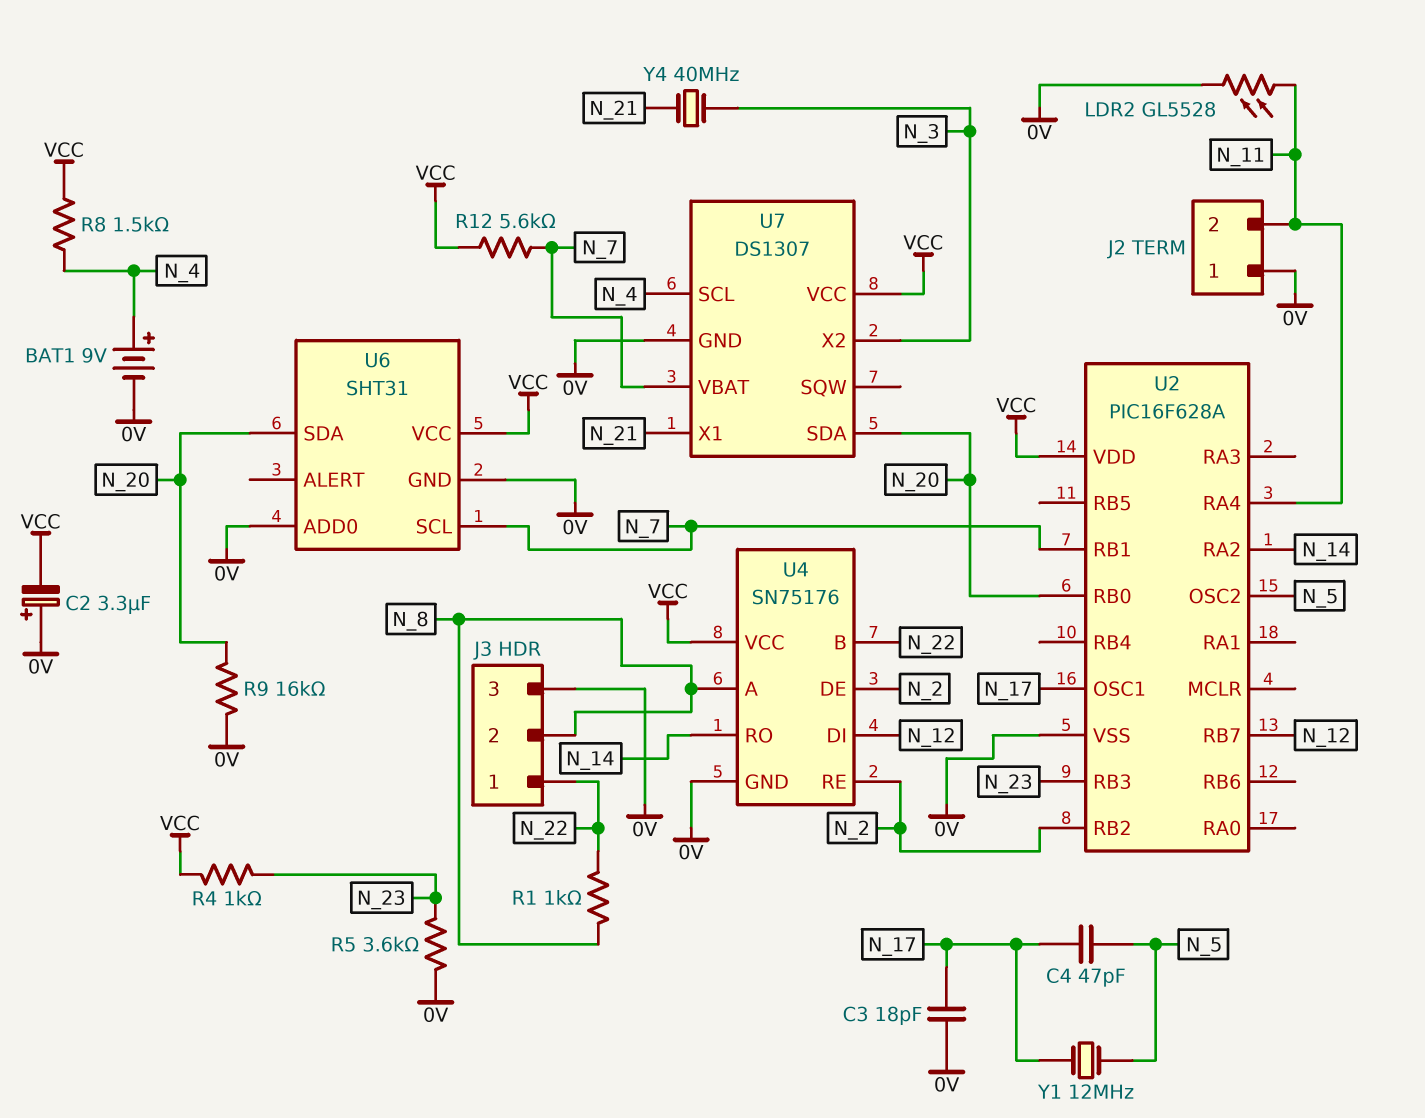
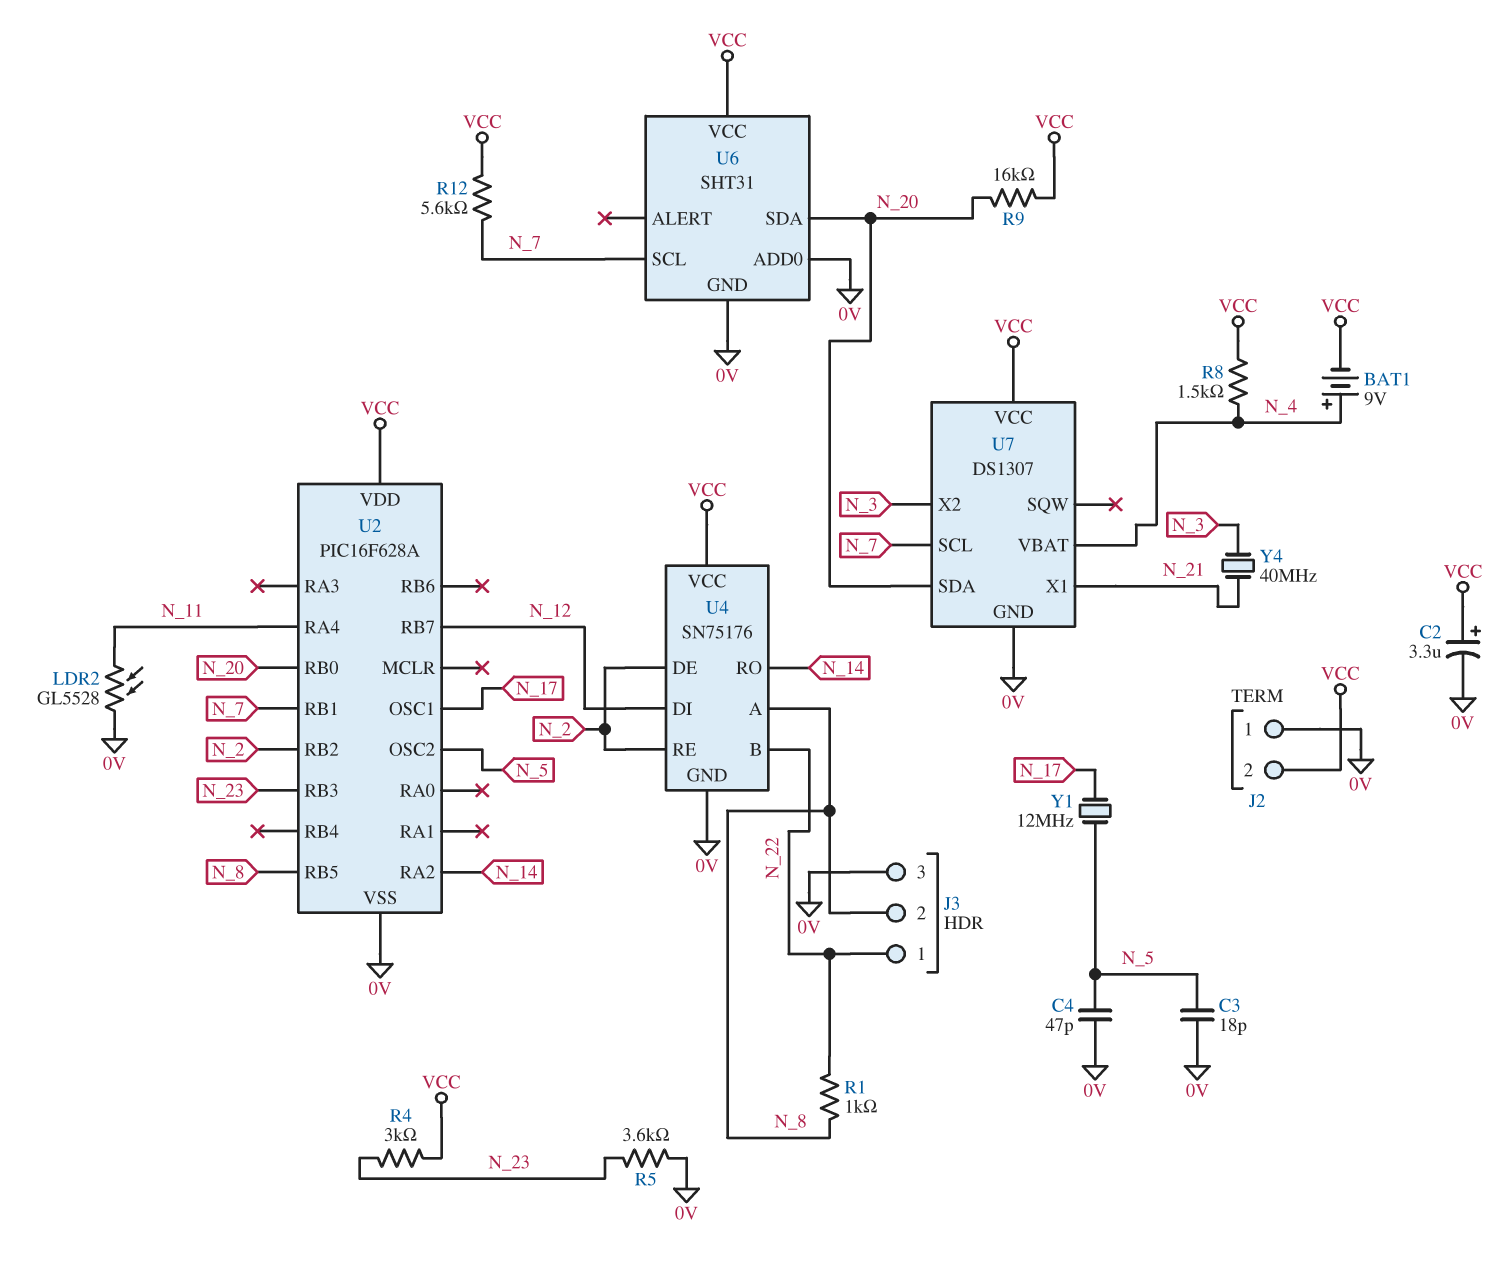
BAT1: 9V (plus N_4, minus 0V) -> 9V (plus N_4, minus VCC)
C2: 3.3uF (plus 0V, minus VCC) -> 3.3uF (plus VCC, minus 0V)
C3: 18pF (0V, N_17) -> 18pF (0V, N_5)
C4: 47pF (N_5, N_17) -> 47pF (0V, N_5)
J2 pin 2: N_11 -> VCC
R4: 1k (N_23, VCC) -> 3k (N_23, VCC)
R9: 16k (0V, N_20) -> 16k (N_20, VCC)
U2 pin RB5: none -> N_8
U7 pin SCL: N_4 -> N_7
U7 pin VBAT: N_7 -> N_4

